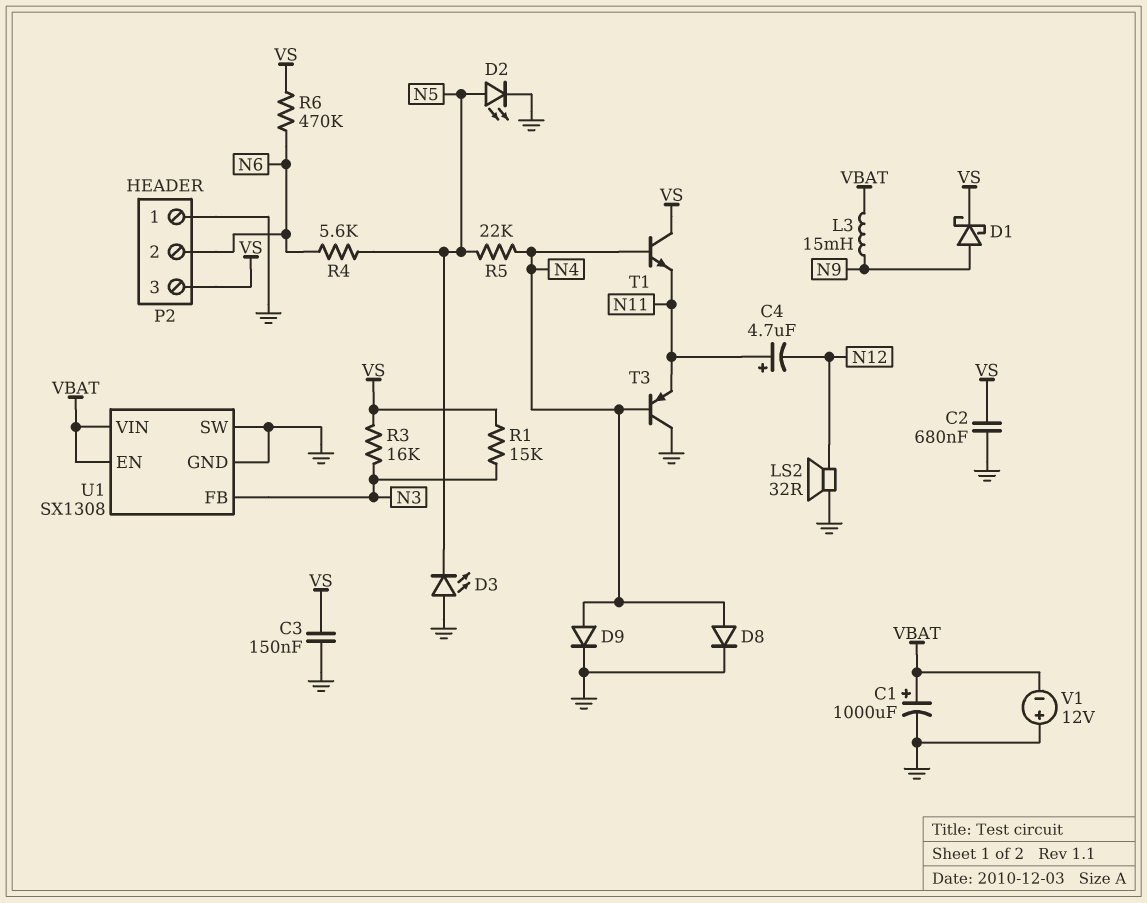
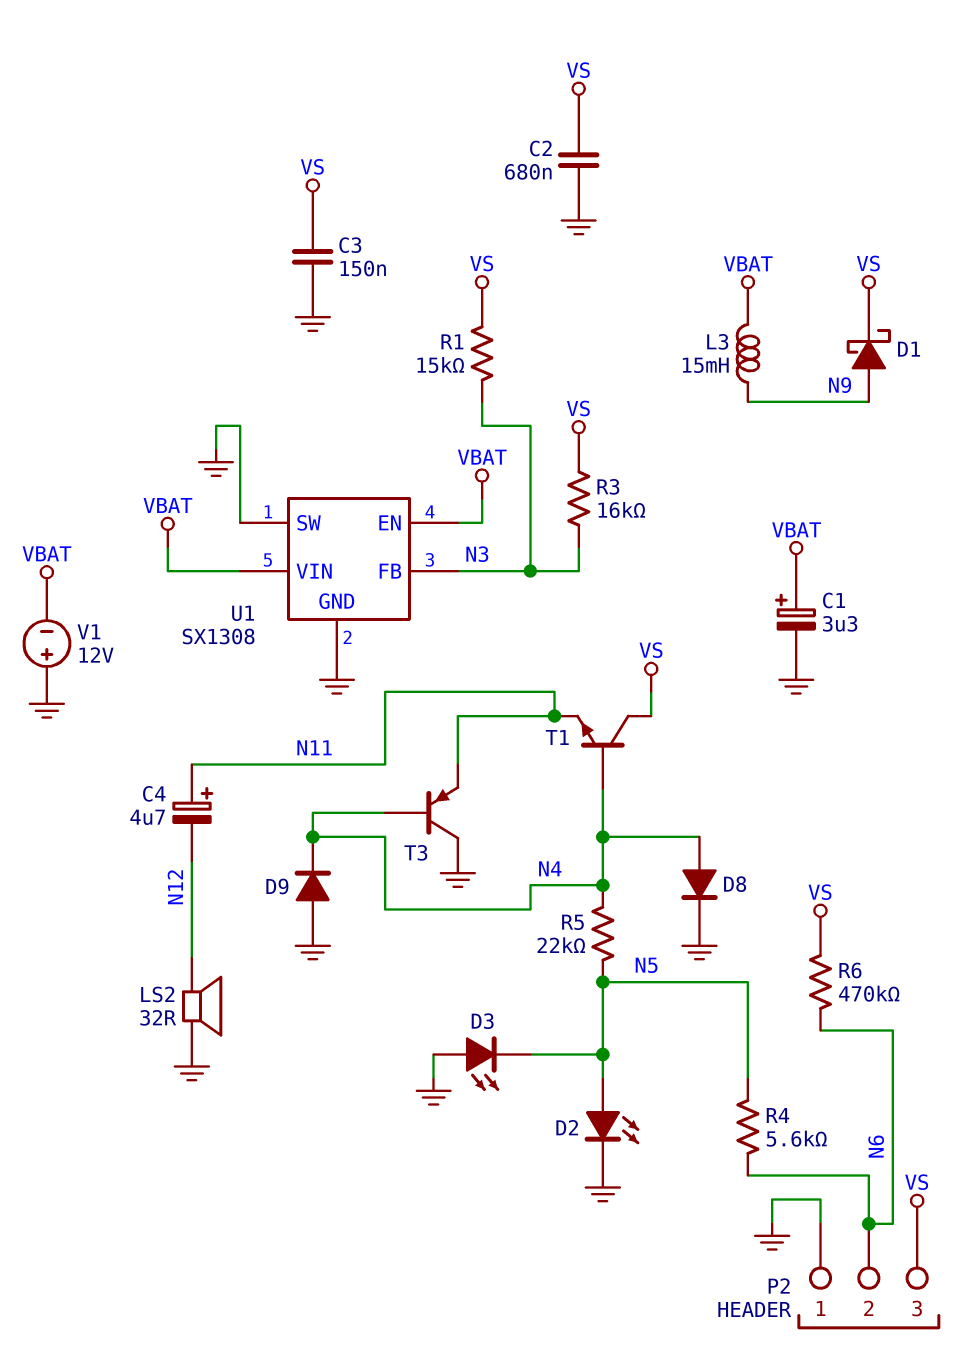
C1: 1000uF (plus VBAT, minus GND) -> 3.3uF (plus VBAT, minus GND)
D9: diode (A N4, K GND) -> diode (A GND, K N4)

